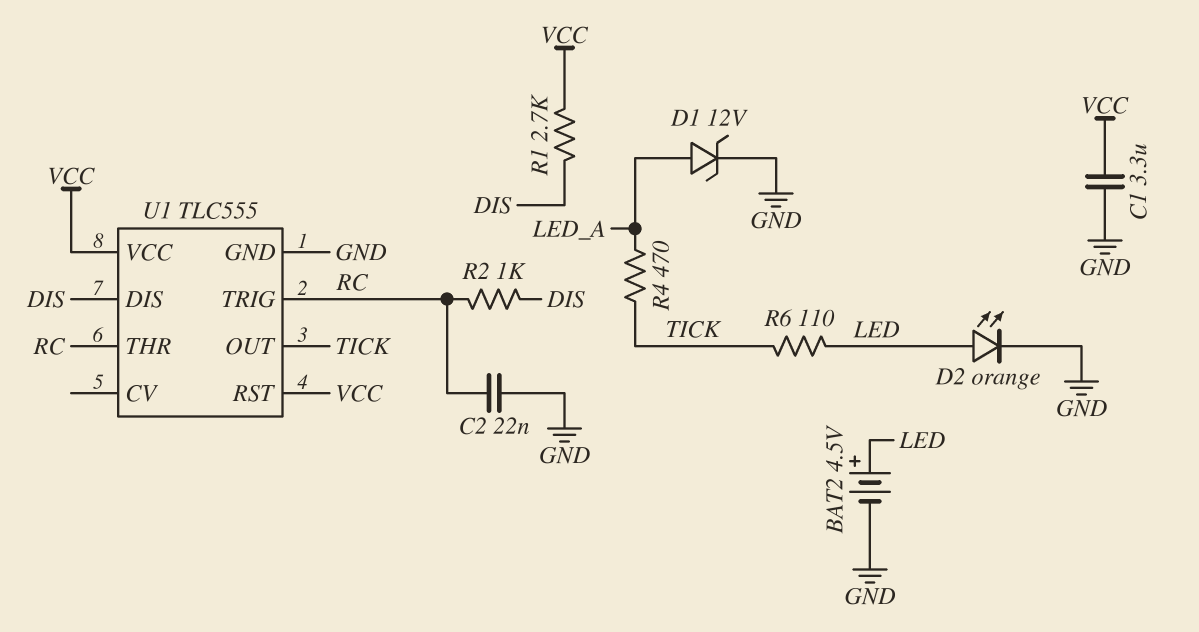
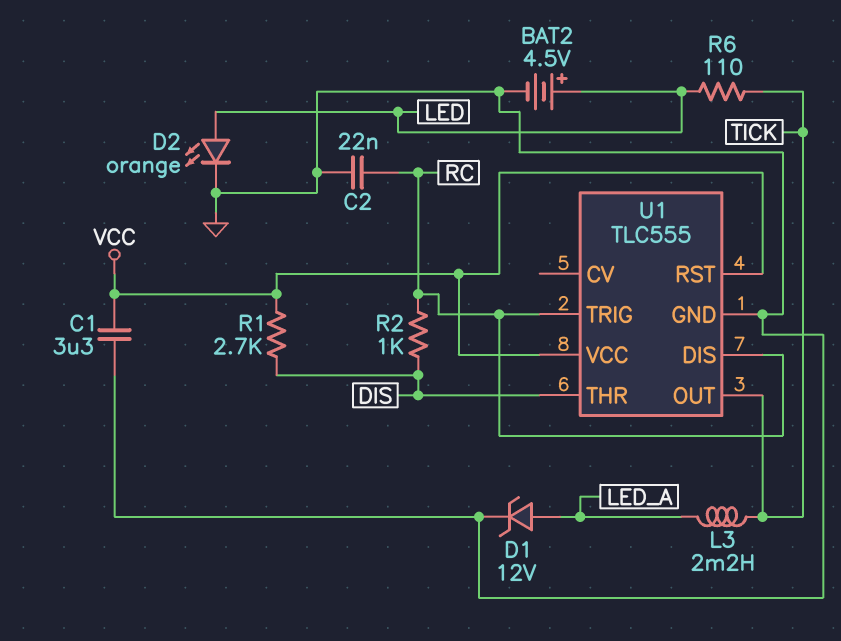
L3: none -> 2.2mH (LED_A, TICK)
R4: 470 (LED_A, TICK) -> none
U1 pin DIS: DIS -> RC
U1 pin THR: RC -> DIS

